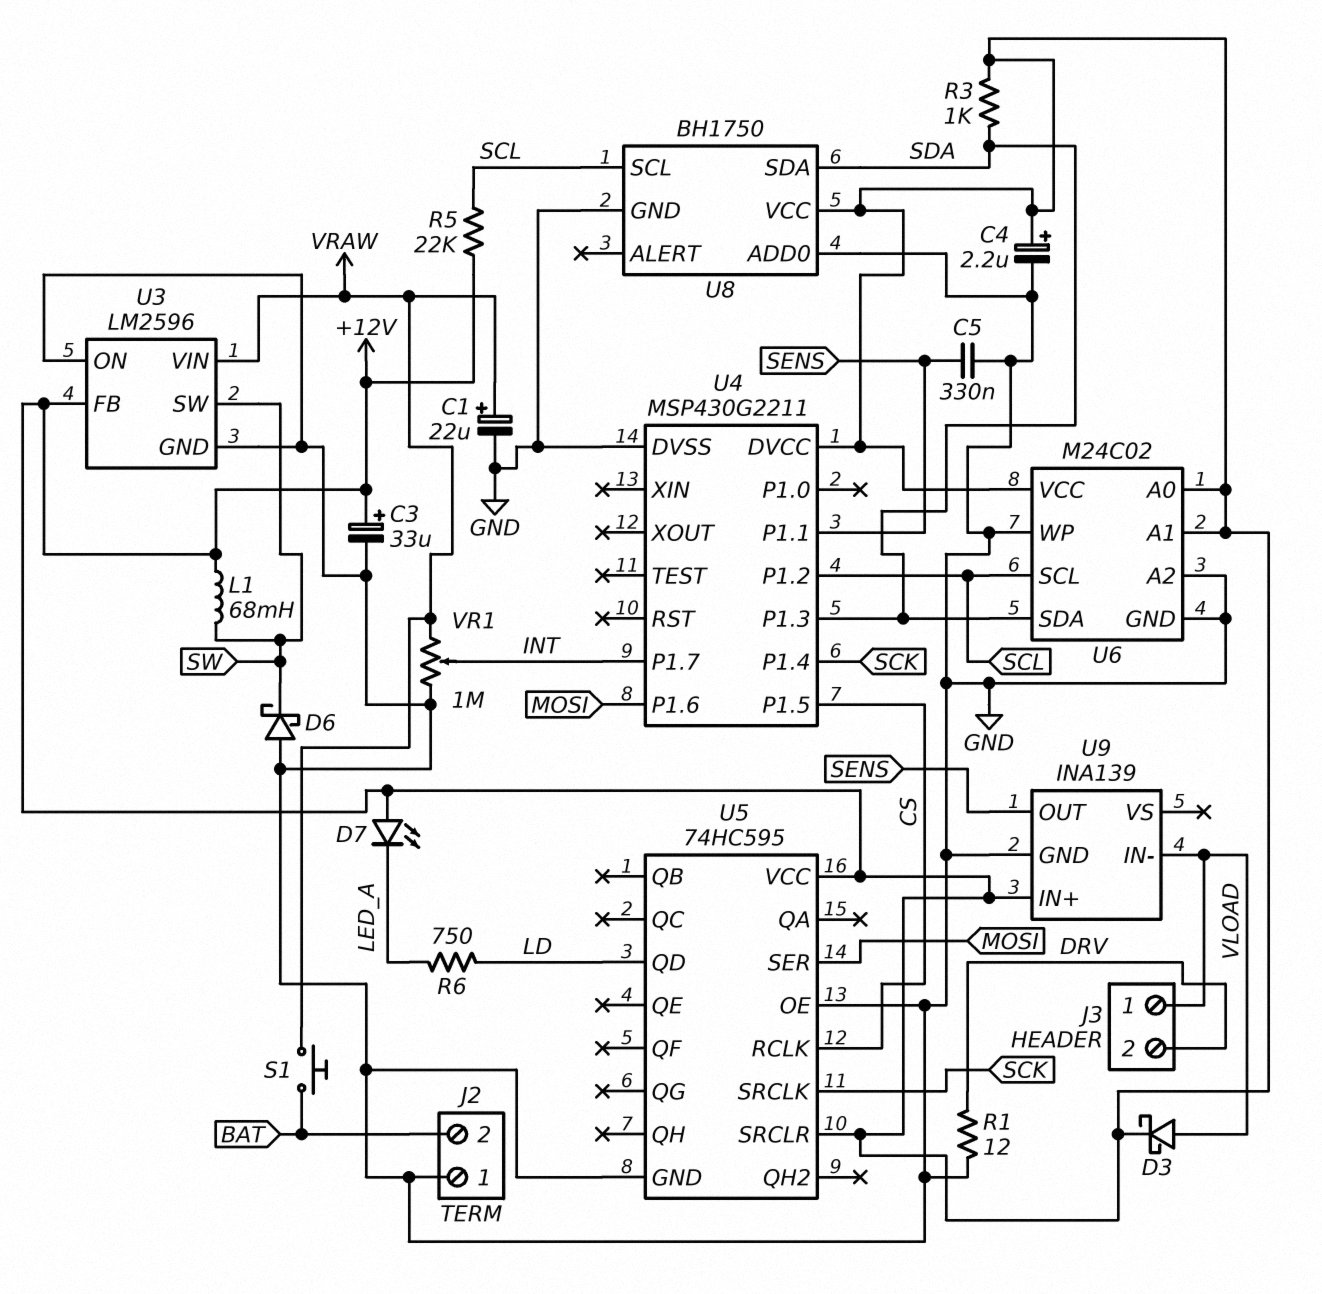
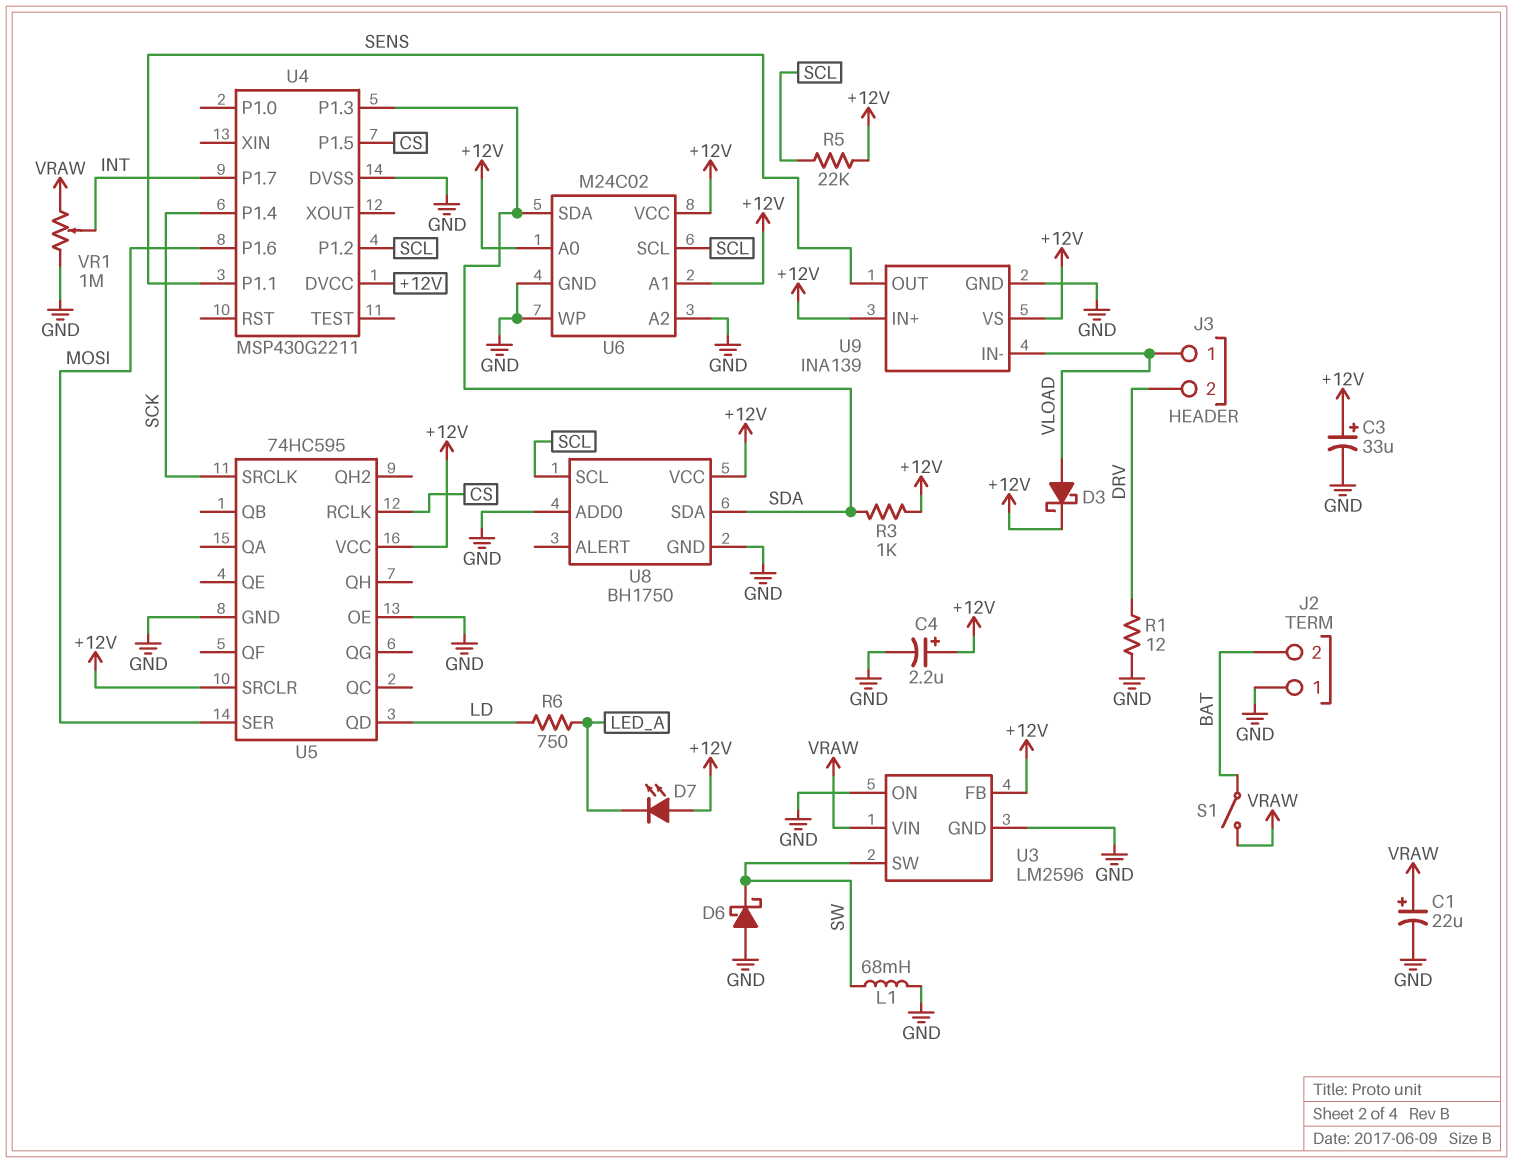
C5: 330nF (GND, SENS) -> none
L1: 68mH (+12V, SW) -> 68mH (GND, SW)
S1: button (BAT, VRAW) -> switch (BAT, VRAW)
U9 pin VS: none -> +12V

